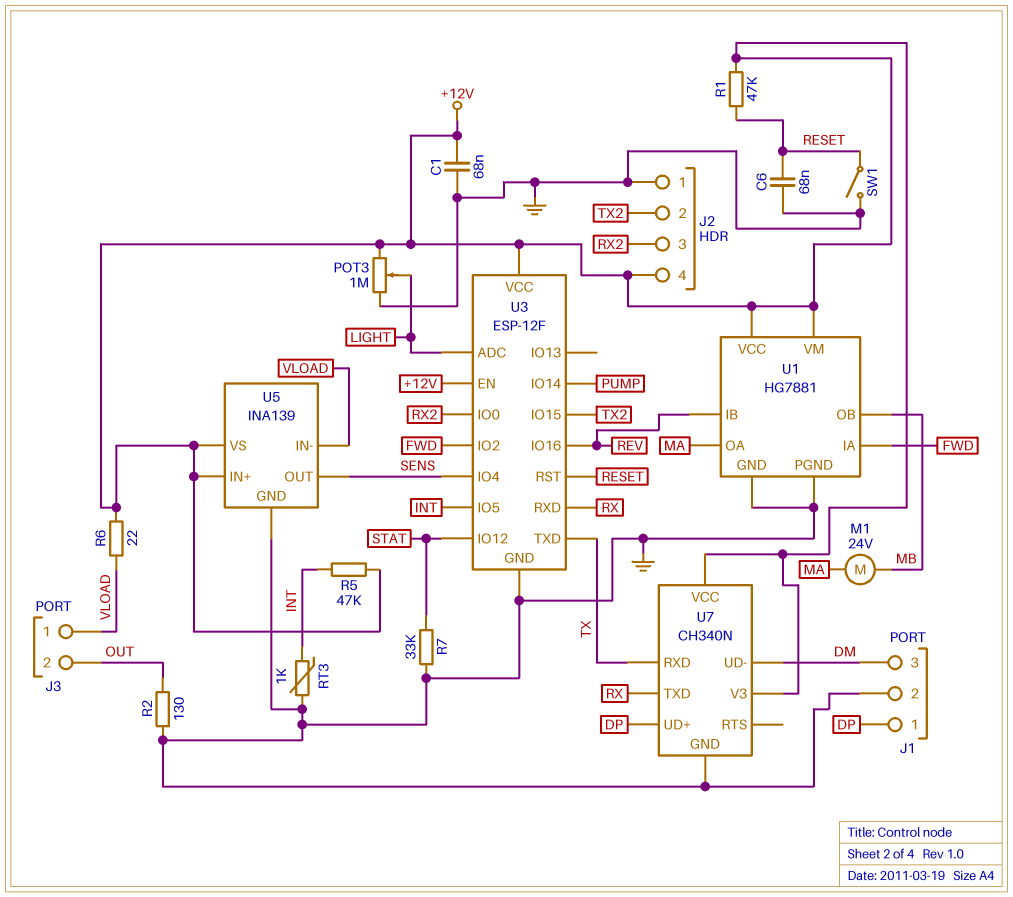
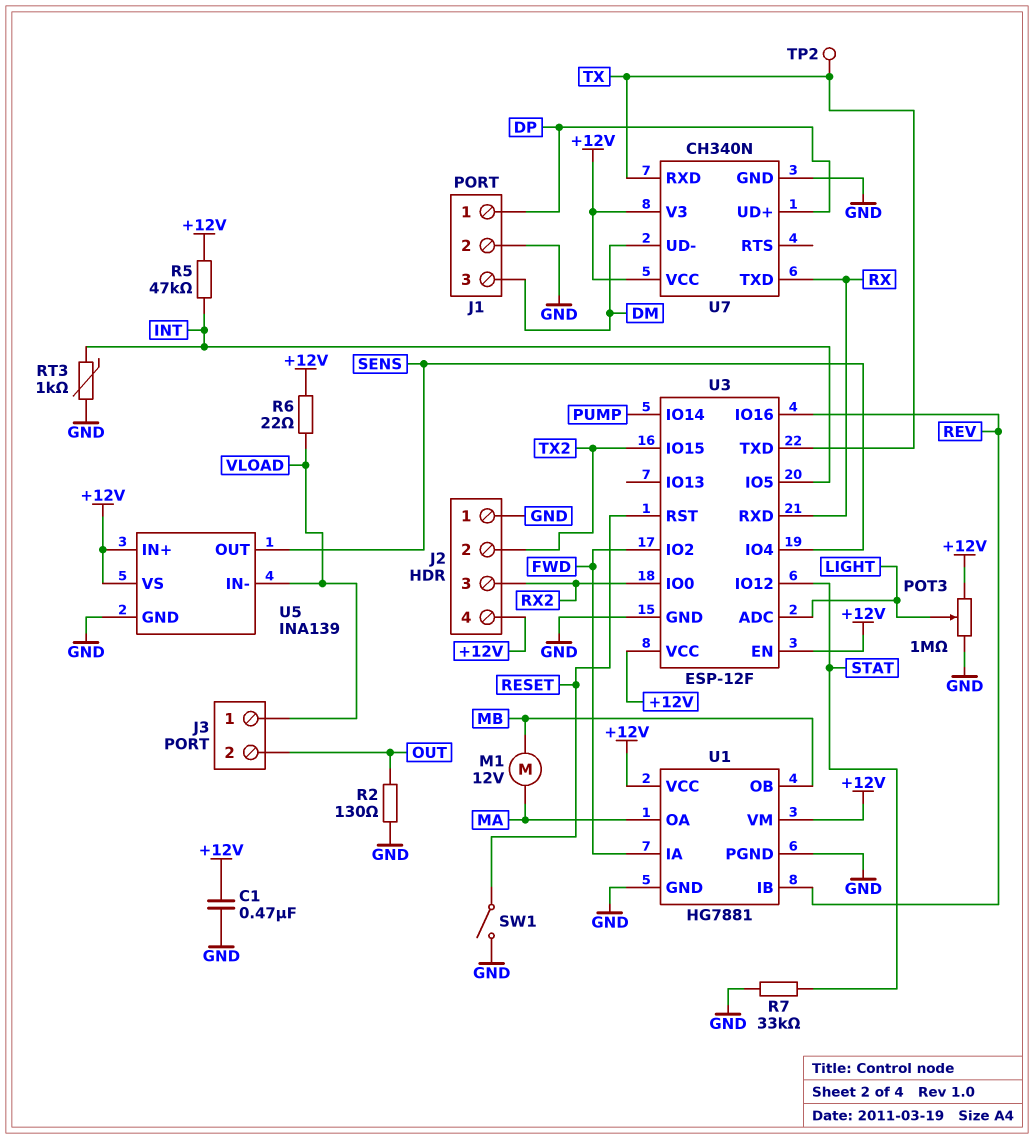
C1: 68nF (+12V, GND) -> 470nF (+12V, GND)
C6: 68nF (GND, RESET) -> none
M1: motor 24V (MA, MB) -> motor 12V (MA, MB)
R1: 47k (+12V, RESET) -> none
TP2: none -> test point (TX)

